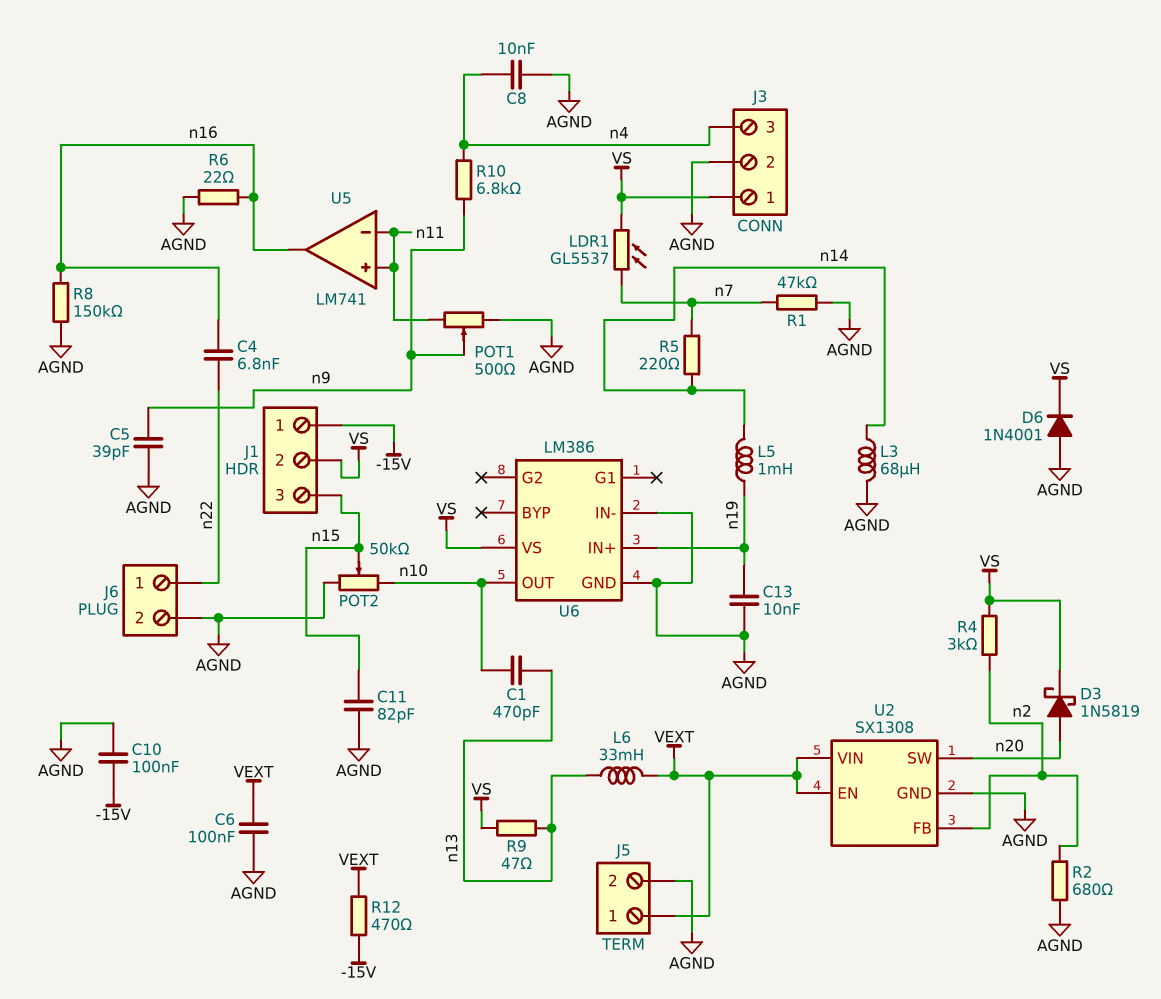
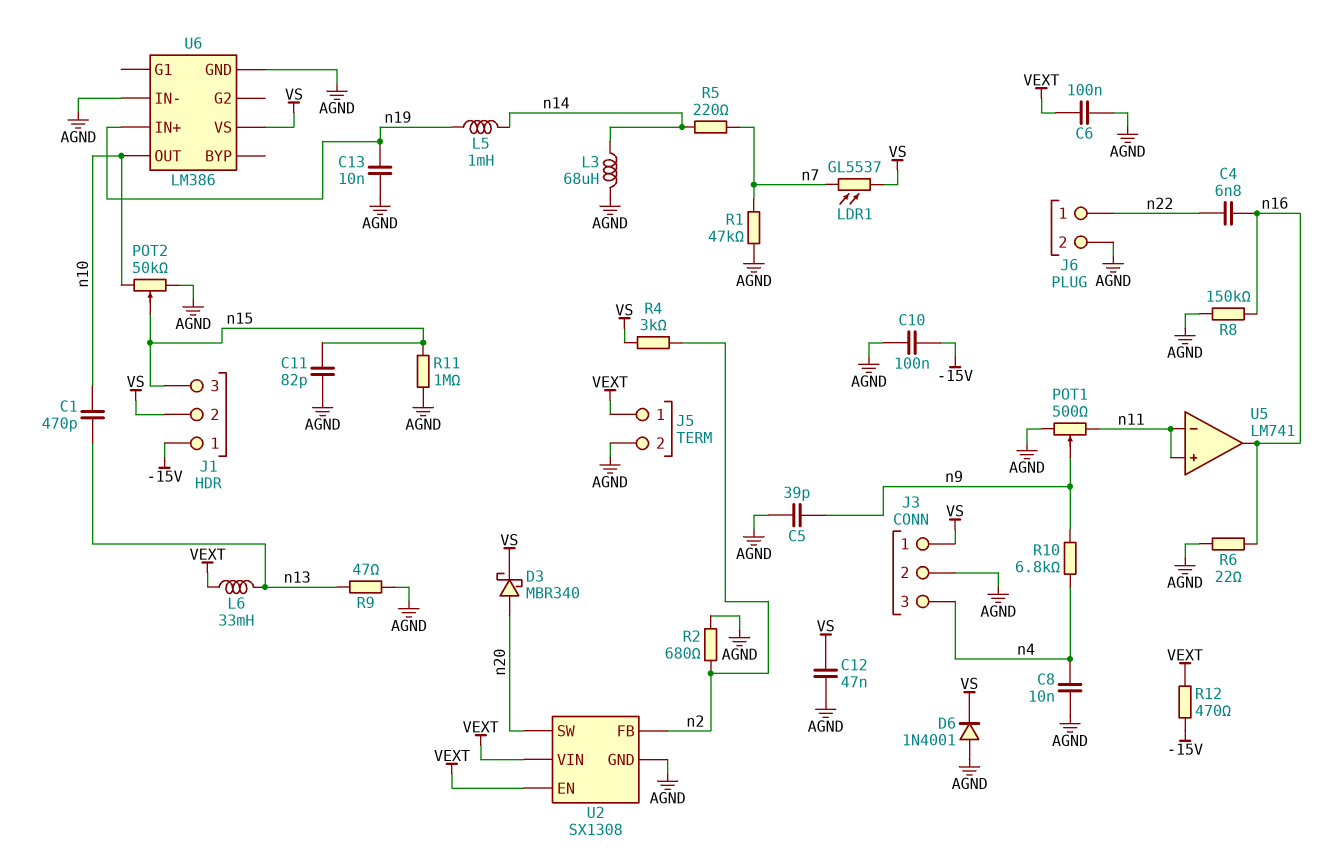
C12: none -> 47nF (AGND, VS)
D3: schottky 1N5819 (A n20, K VS) -> schottky MBR340 (A n20, K VS)
R9: 47 (VS, n13) -> 47 (AGND, n13)
R11: none -> 1M (AGND, n15)

